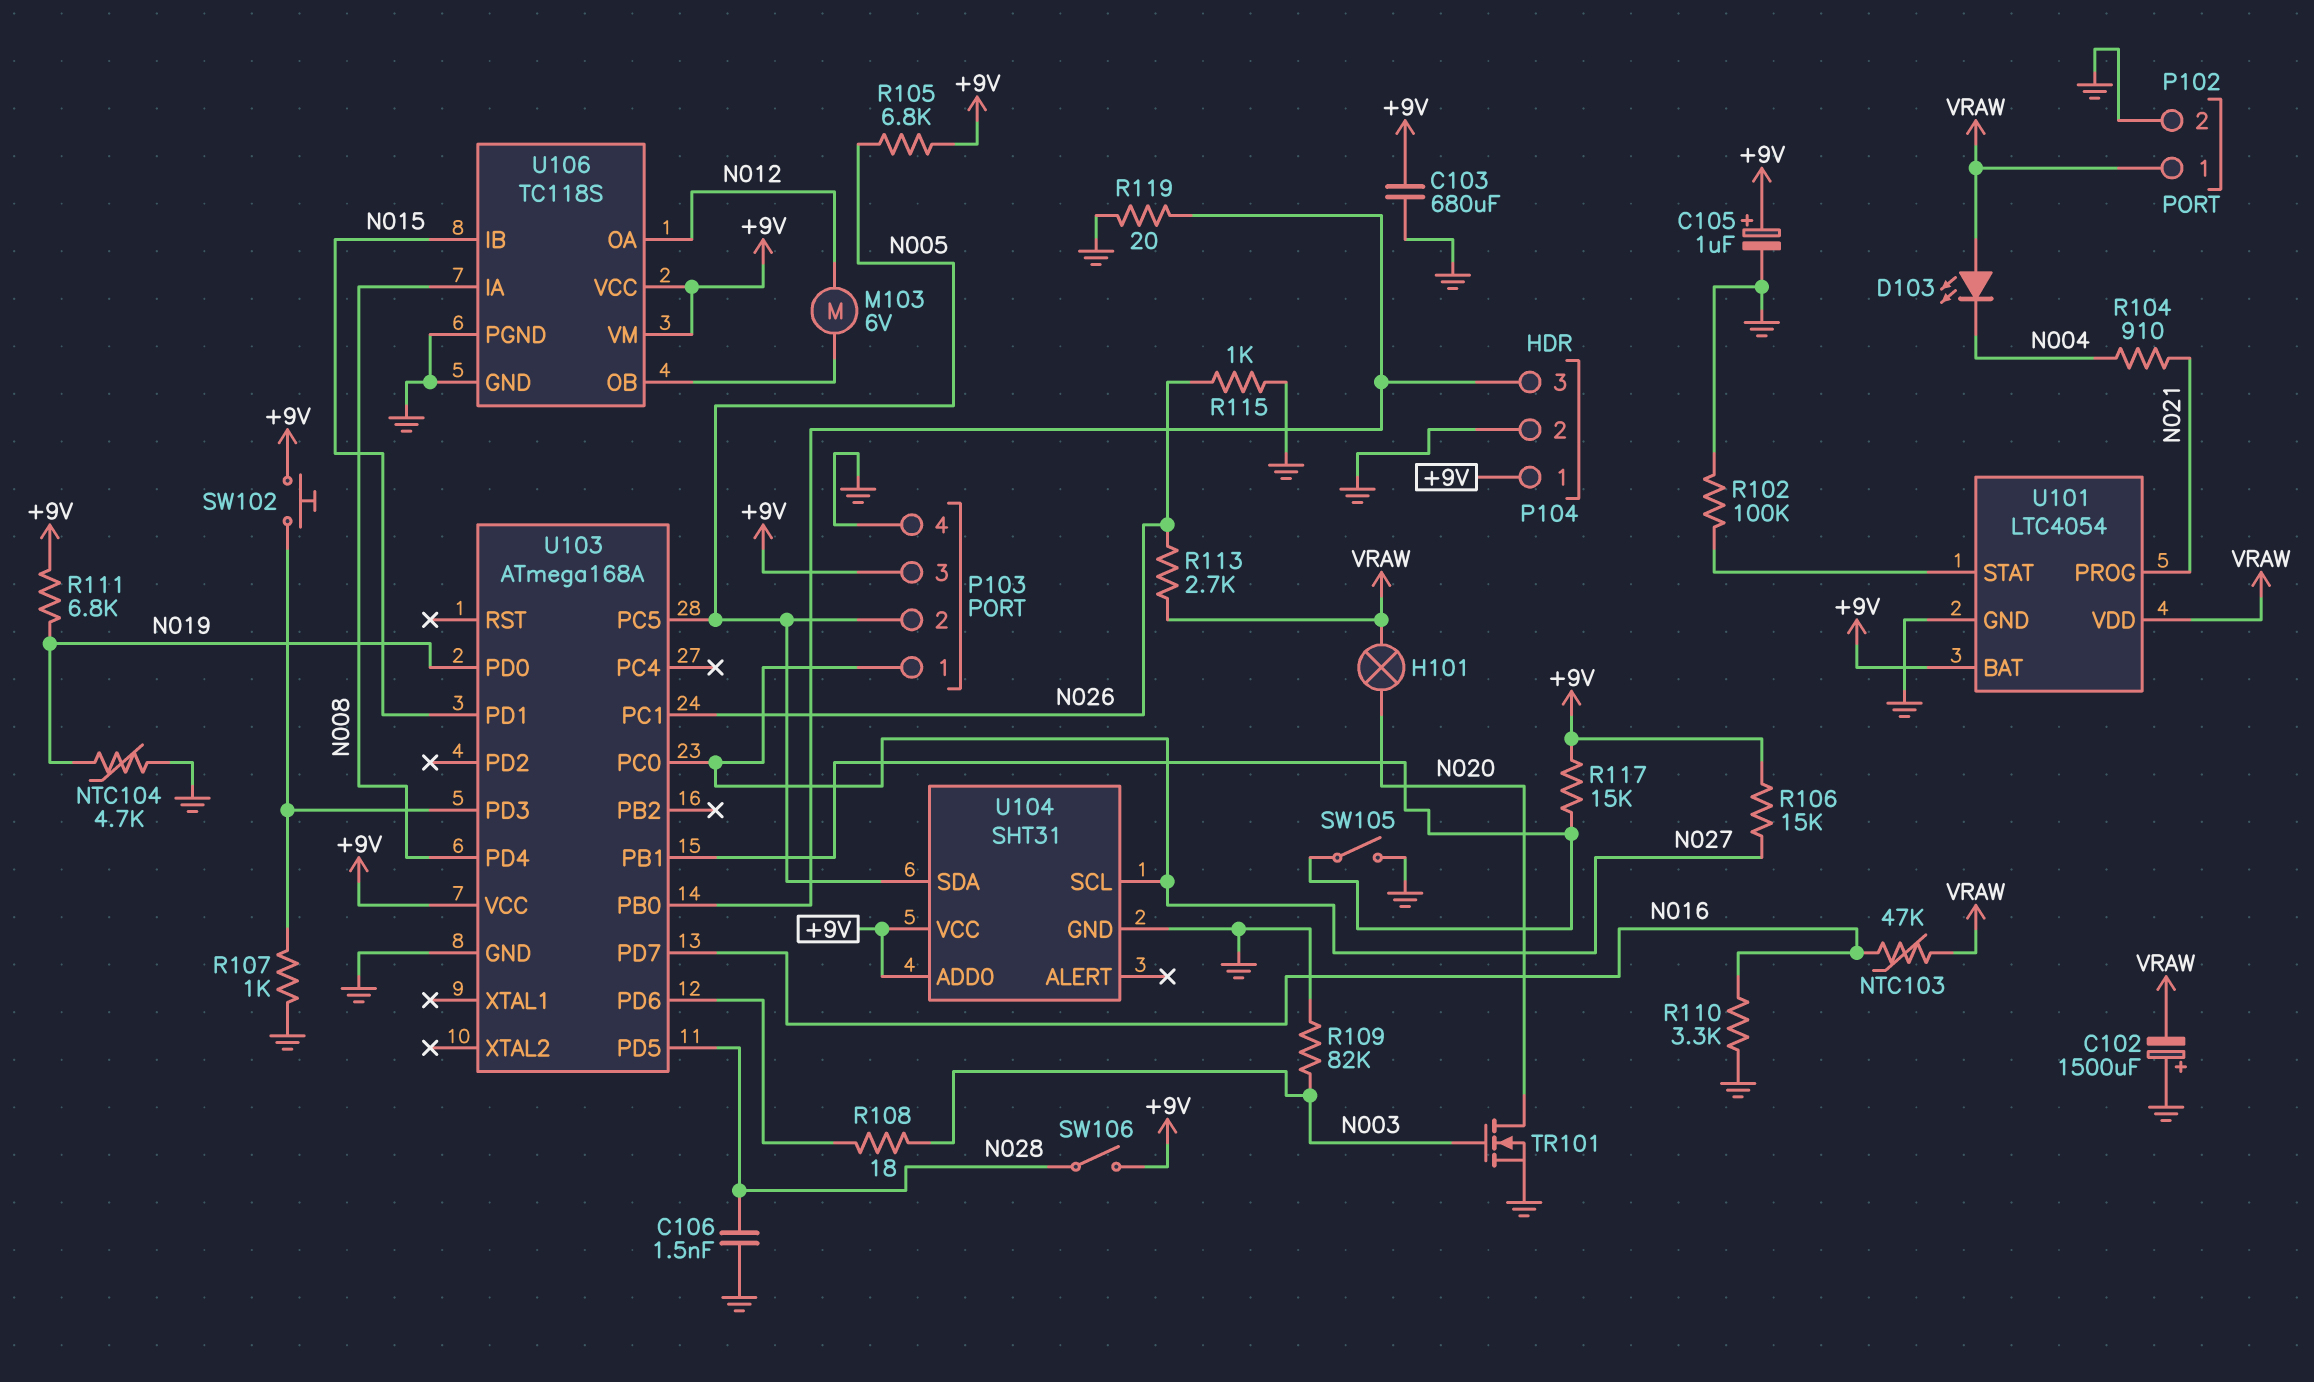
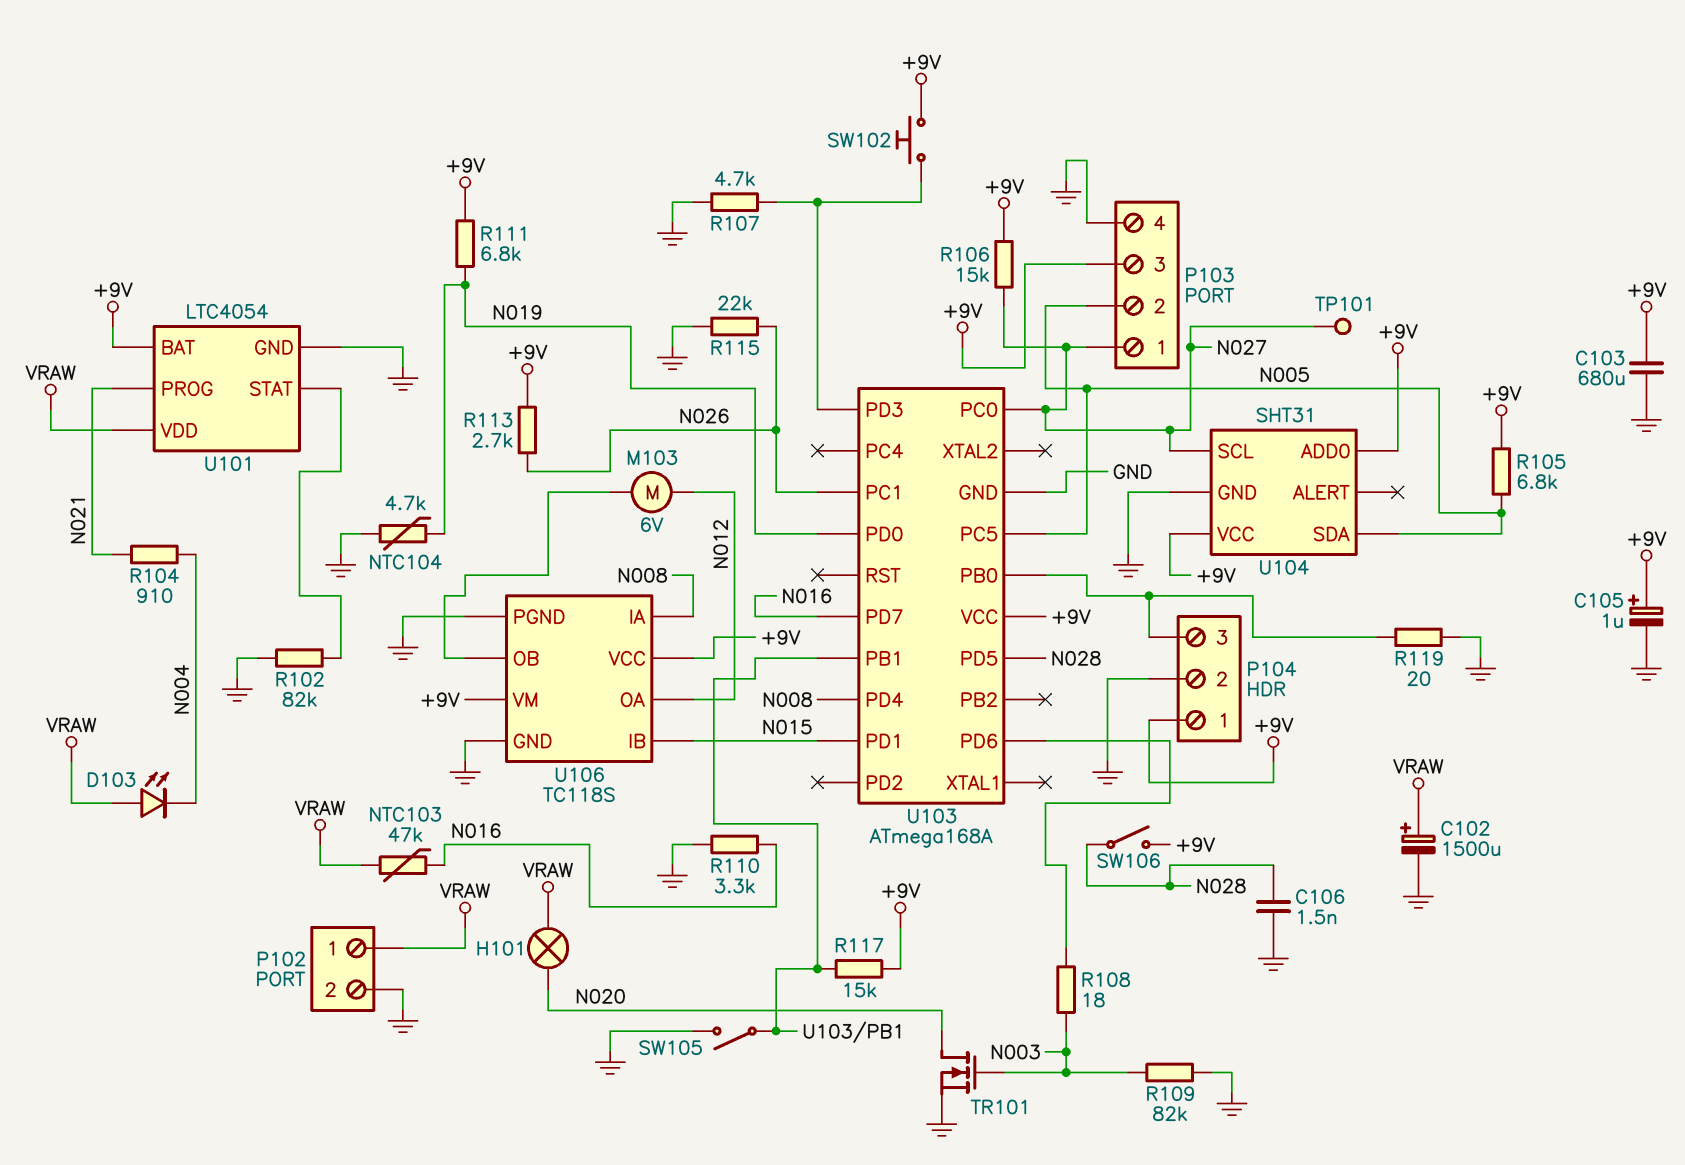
C102: 1500uF (plus GND, minus VRAW) -> 1500uF (plus VRAW, minus GND)
R102: 100k (GND, U101/STAT) -> 82k (GND, U101/STAT)
R107: 1k (GND, U103/PD3) -> 4.7k (GND, U103/PD3)
R113: 2.7k (N026, VRAW) -> 2.7k (+9V, N026)
R115: 1k (GND, N026) -> 22k (GND, N026)
TP101: none -> test point (N027)

